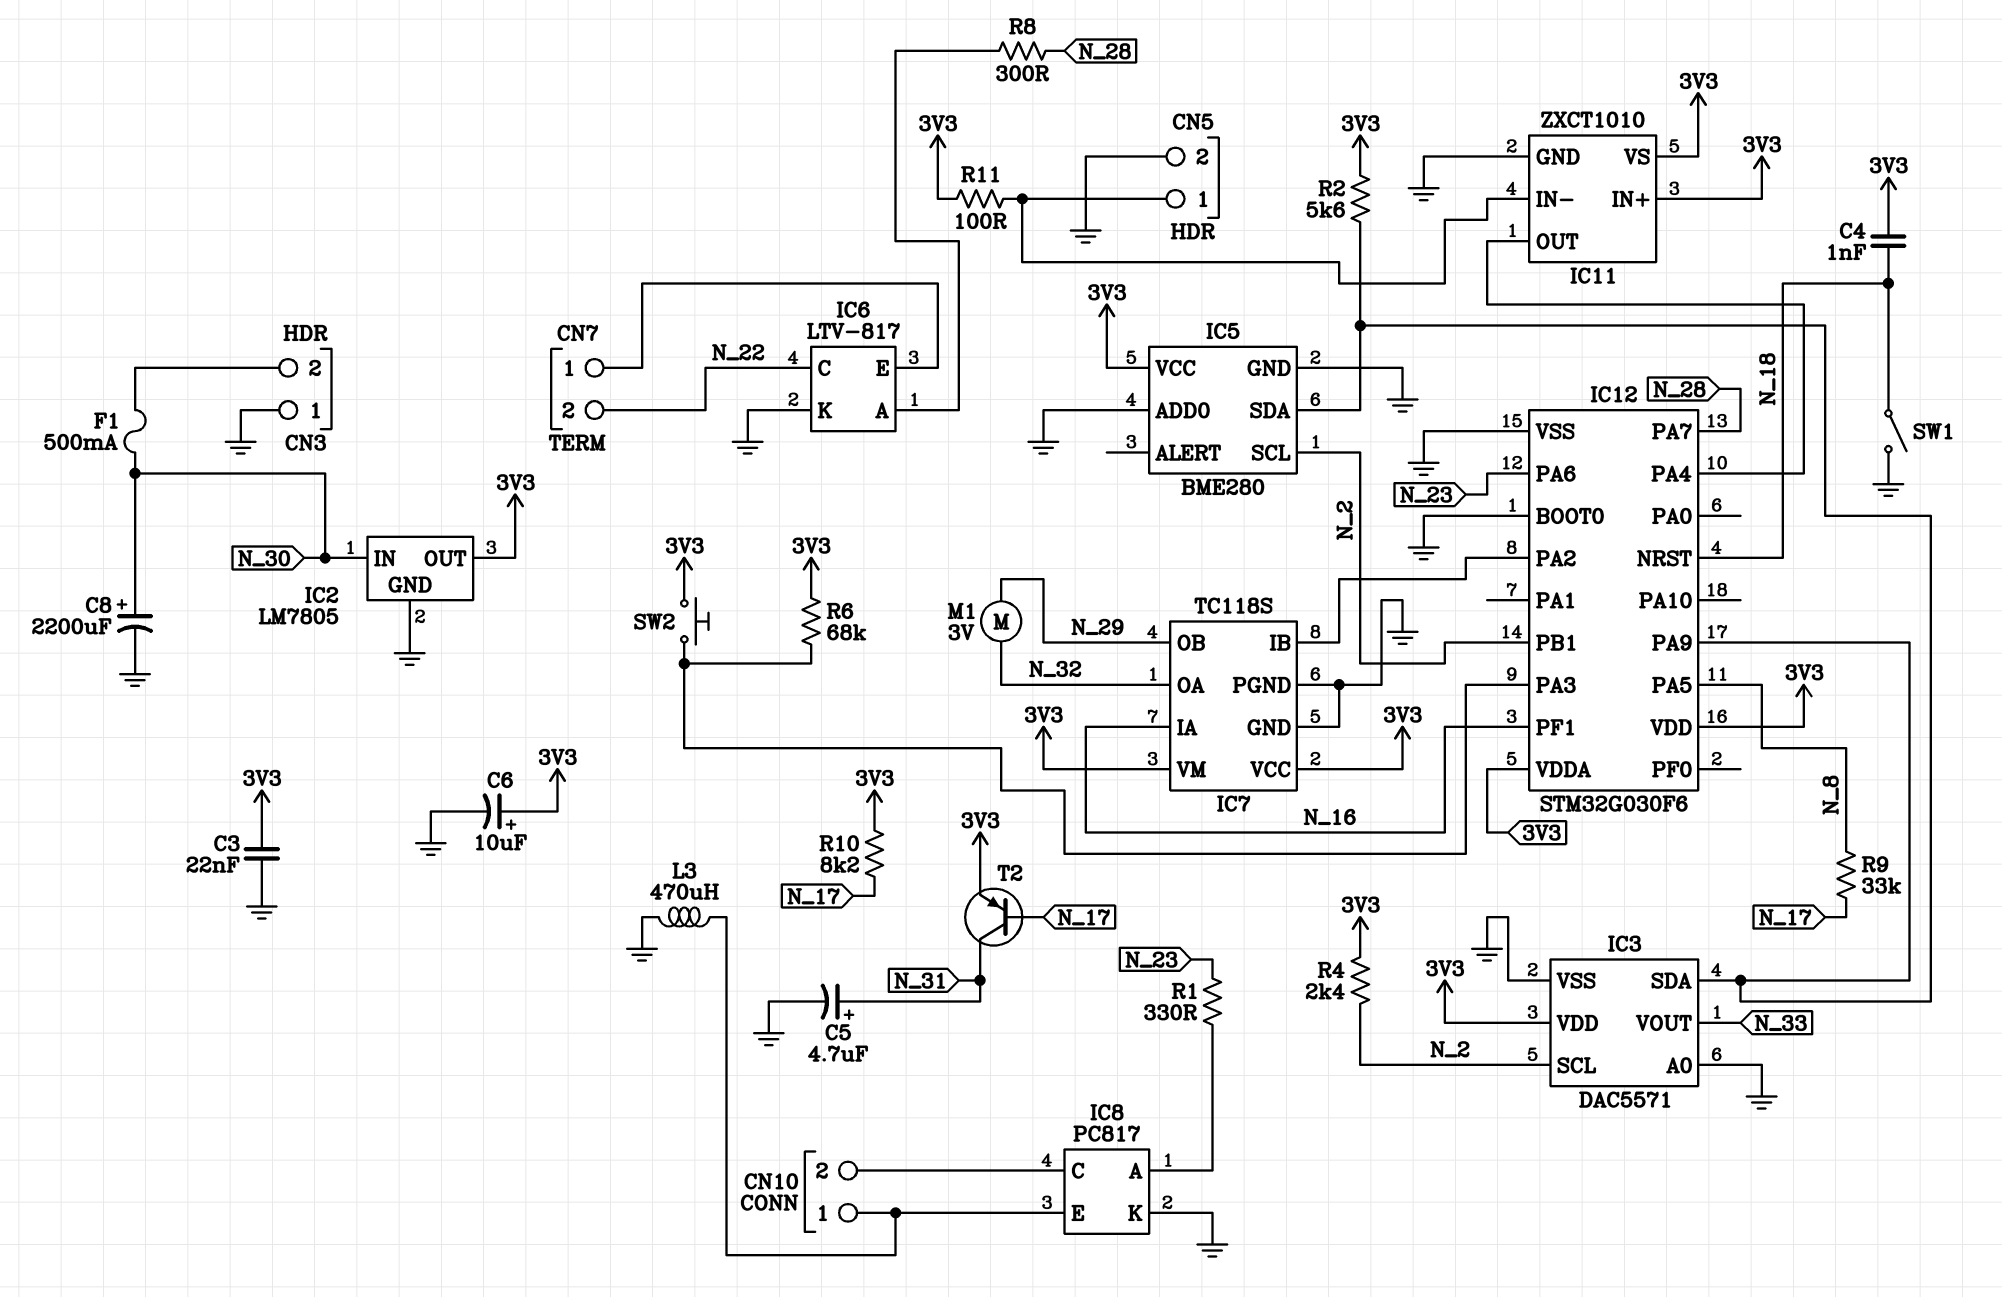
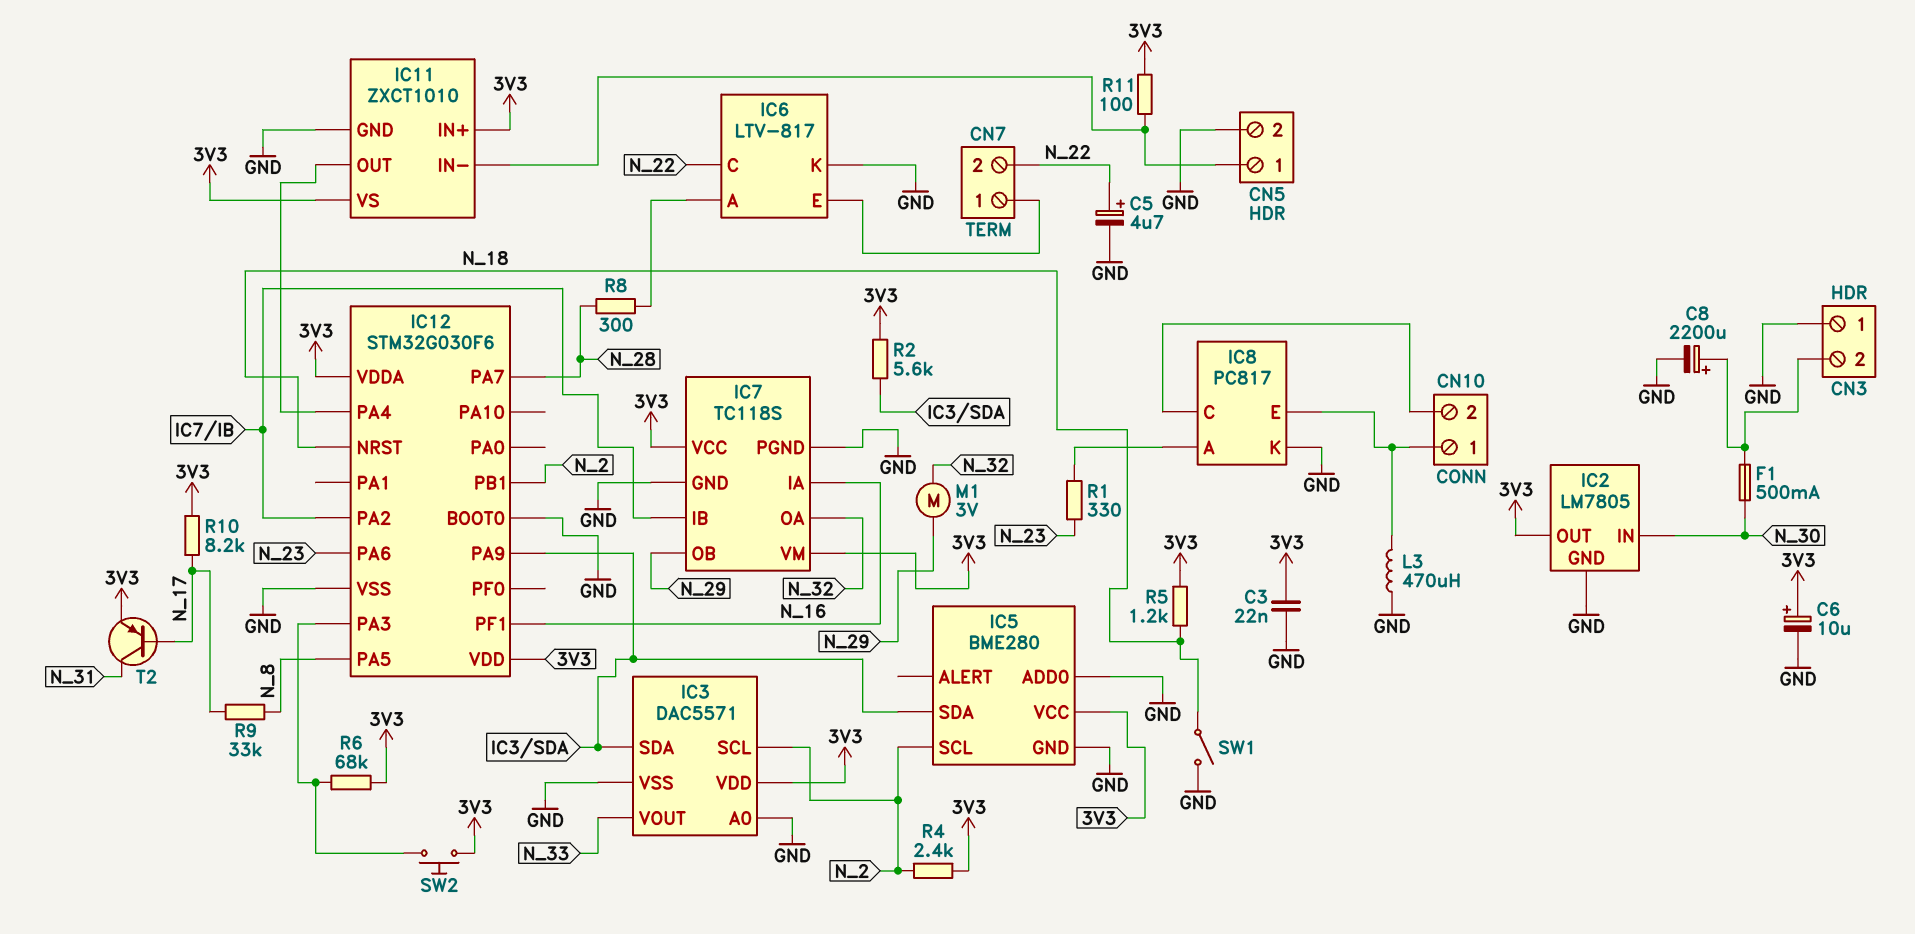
C4: 1nF (3V3, N_18) -> none
C5: 4.7uF (plus N_31, minus GND) -> 4.7uF (plus N_22, minus GND)
C8: 2200uF (plus N_30, minus GND) -> 2200uF (plus CN3/2, minus GND)
R5: none -> 1.2k (3V3, N_18)

